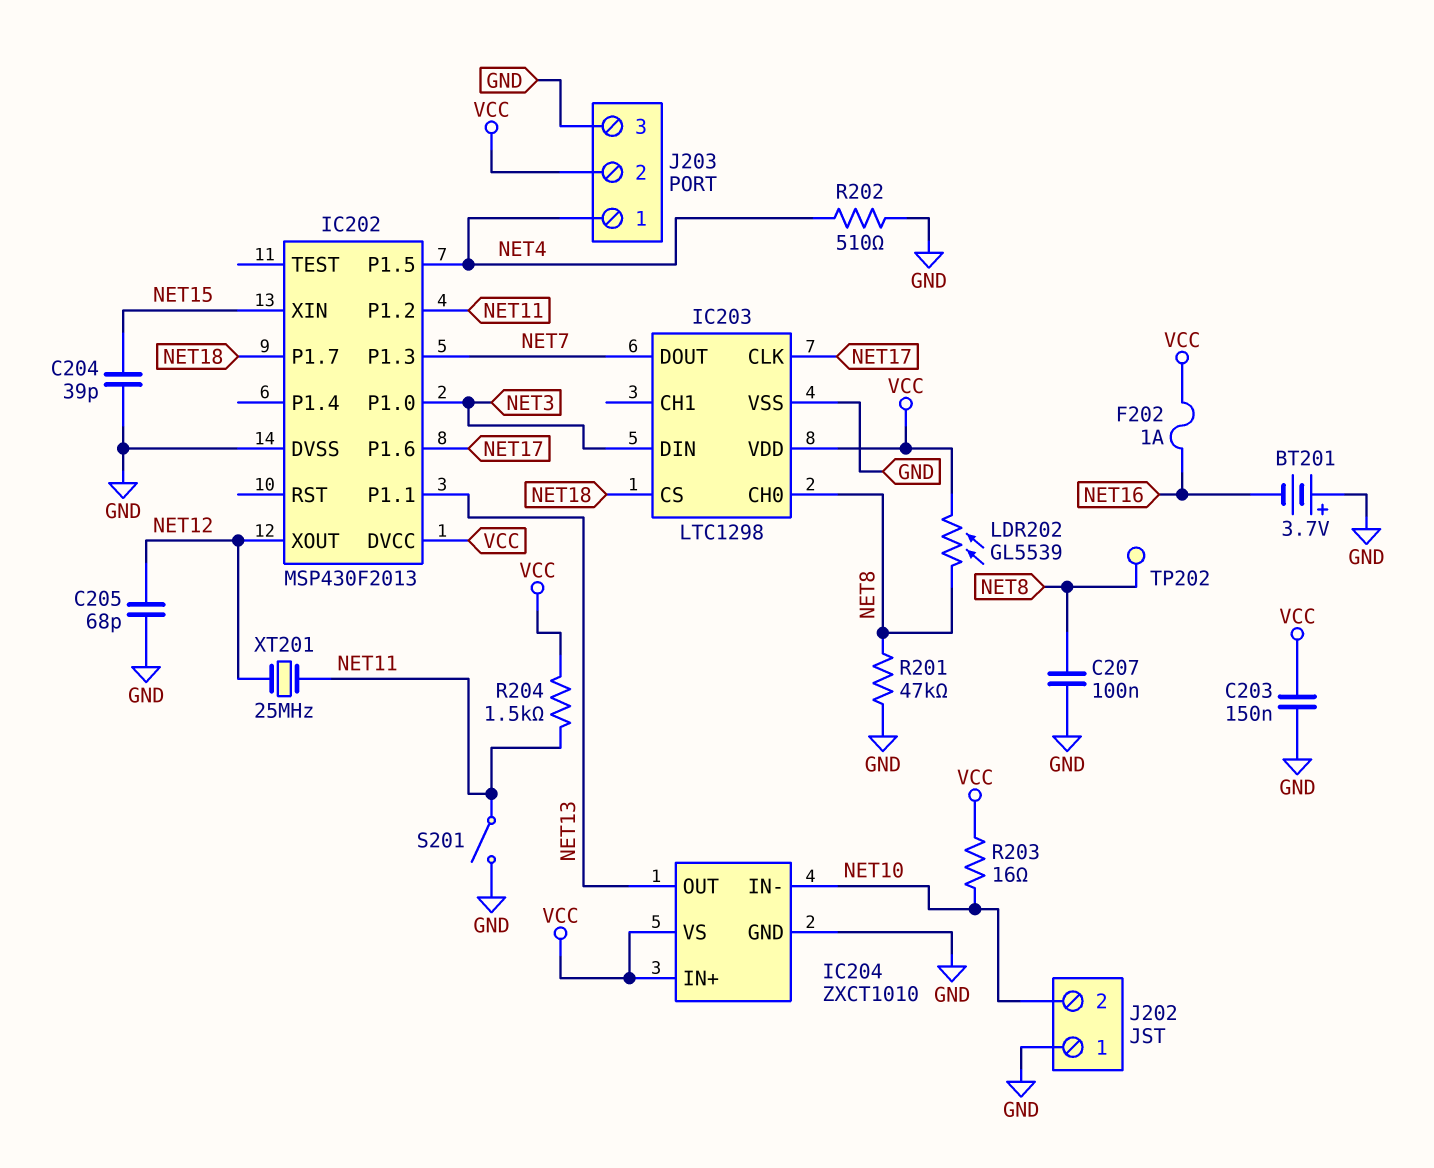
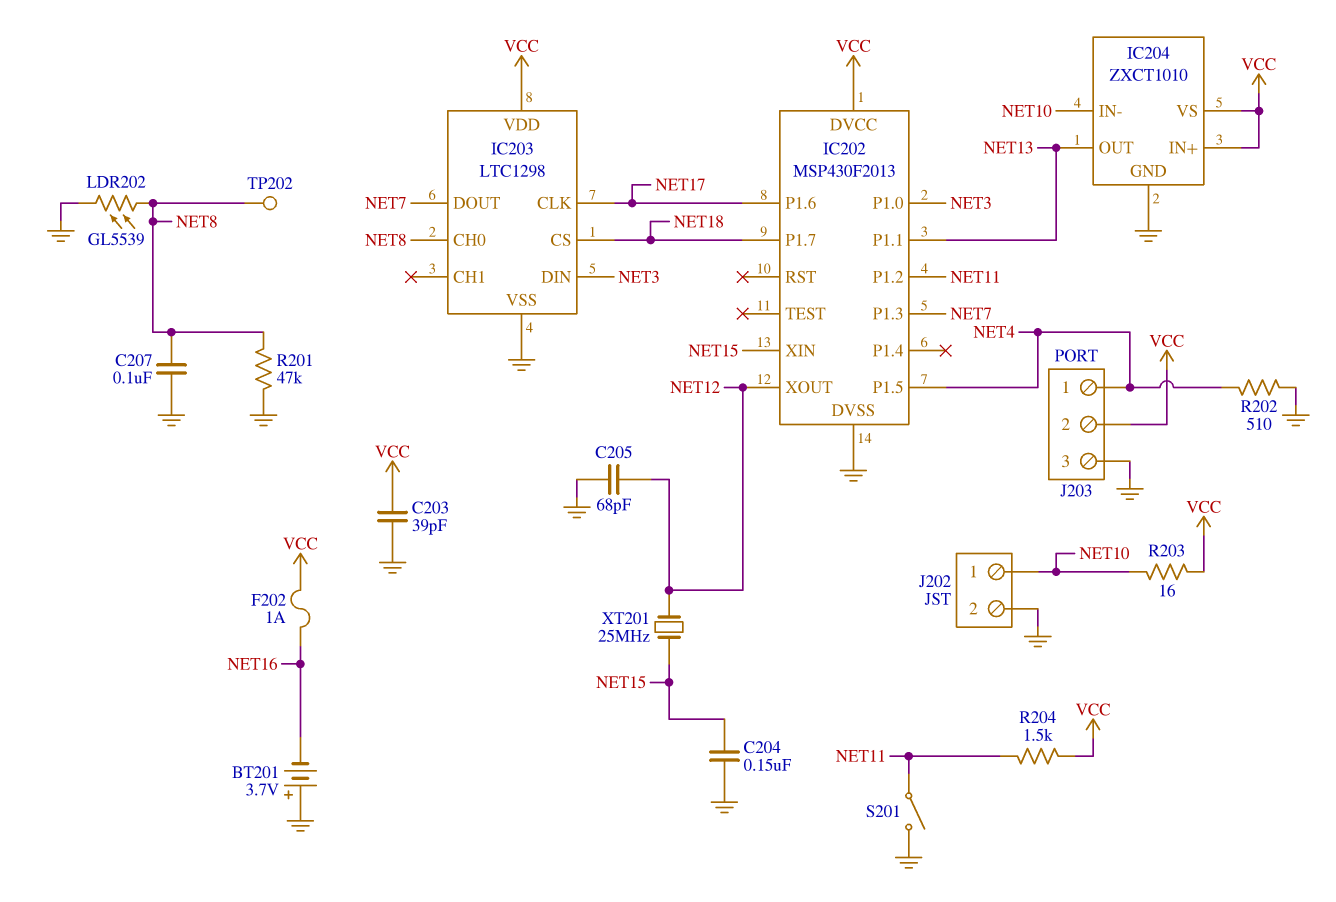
C203: 150nF (GND, VCC) -> 39pF (GND, VCC)
C204: 39pF (GND, NET15) -> 150nF (GND, NET15)
J202 pin 1: GND -> NET10
J202 pin 2: NET10 -> GND
LDR202: GL5539 (NET8, VCC) -> GL5539 (GND, NET8)
XT201: 25MHz (NET11, NET12) -> 25MHz (NET12, NET15)

